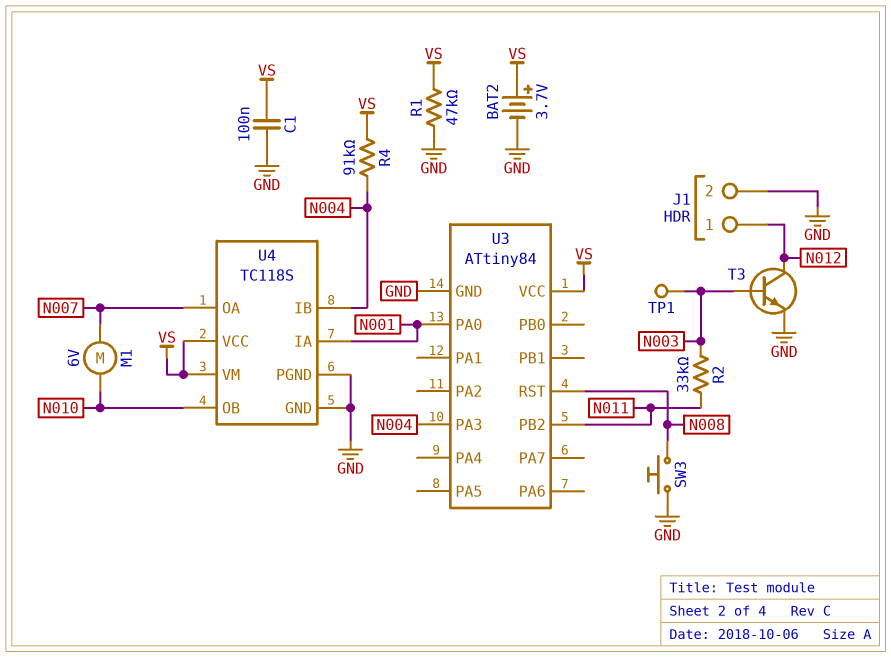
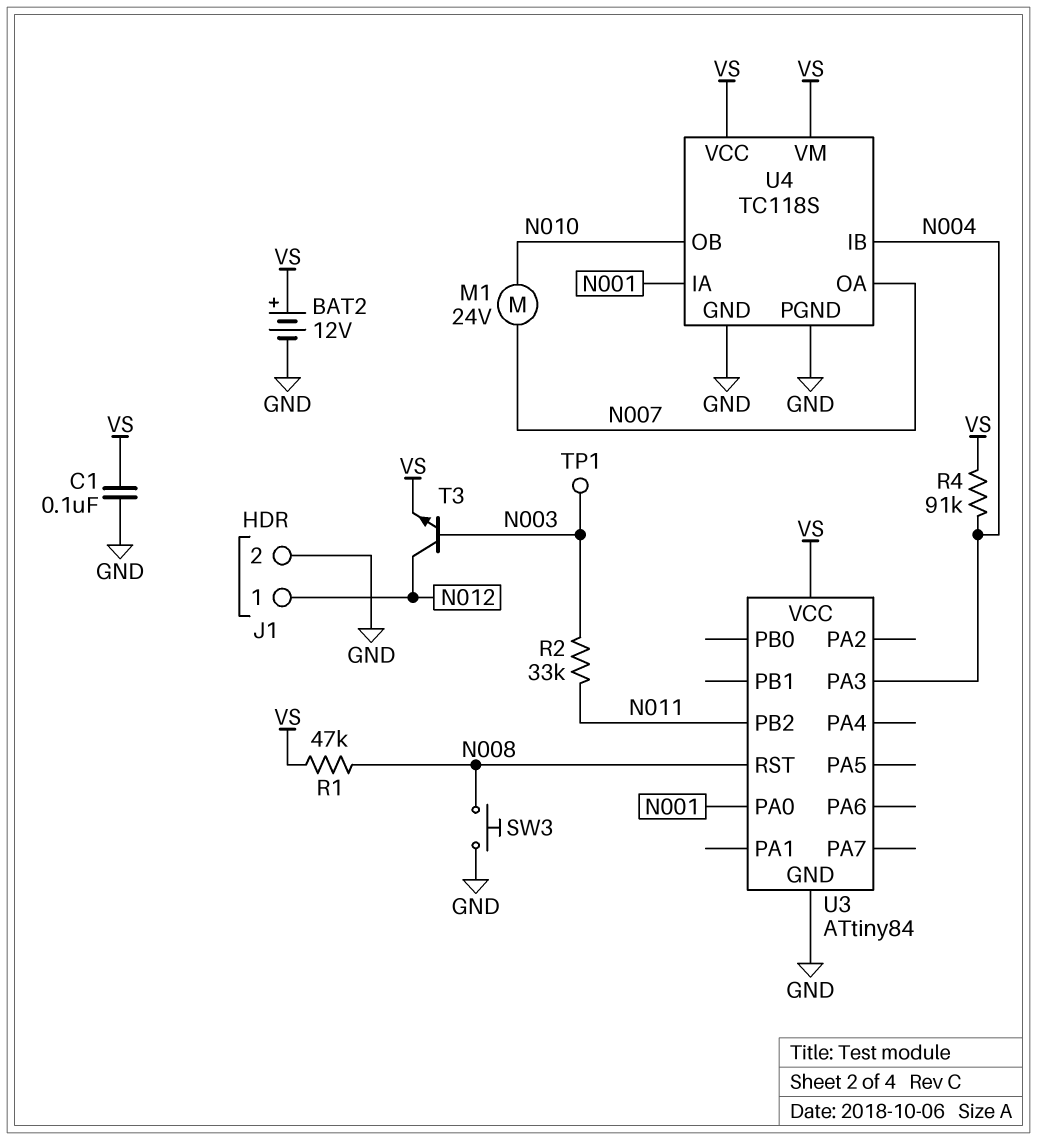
BAT2: 3.7V (plus VS, minus GND) -> 12V (plus VS, minus GND)
M1: motor 6V (N007, N010) -> motor 24V (N007, N010)
R1: 47k (GND, VS) -> 47k (N008, VS)
T3: NPN (B N003, C N012, E GND) -> NPN (B N003, C N012, E VS)

